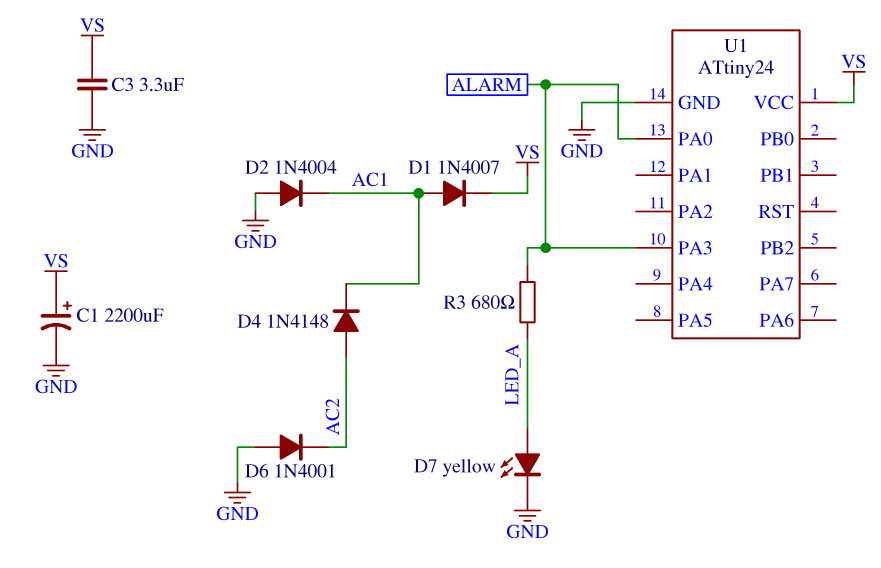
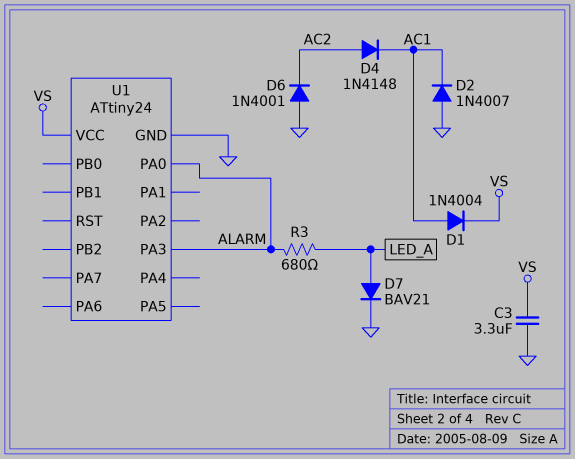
C1: 2200uF (plus VS, minus GND) -> none
D1: diode 1N4007 (A AC1, K VS) -> diode 1N4004 (A AC1, K VS)
D2: diode 1N4004 (A GND, K AC1) -> diode 1N4007 (A GND, K AC1)
D7: LED yellow (A LED_A, K GND) -> diode BAV21 (A LED_A, K GND)

